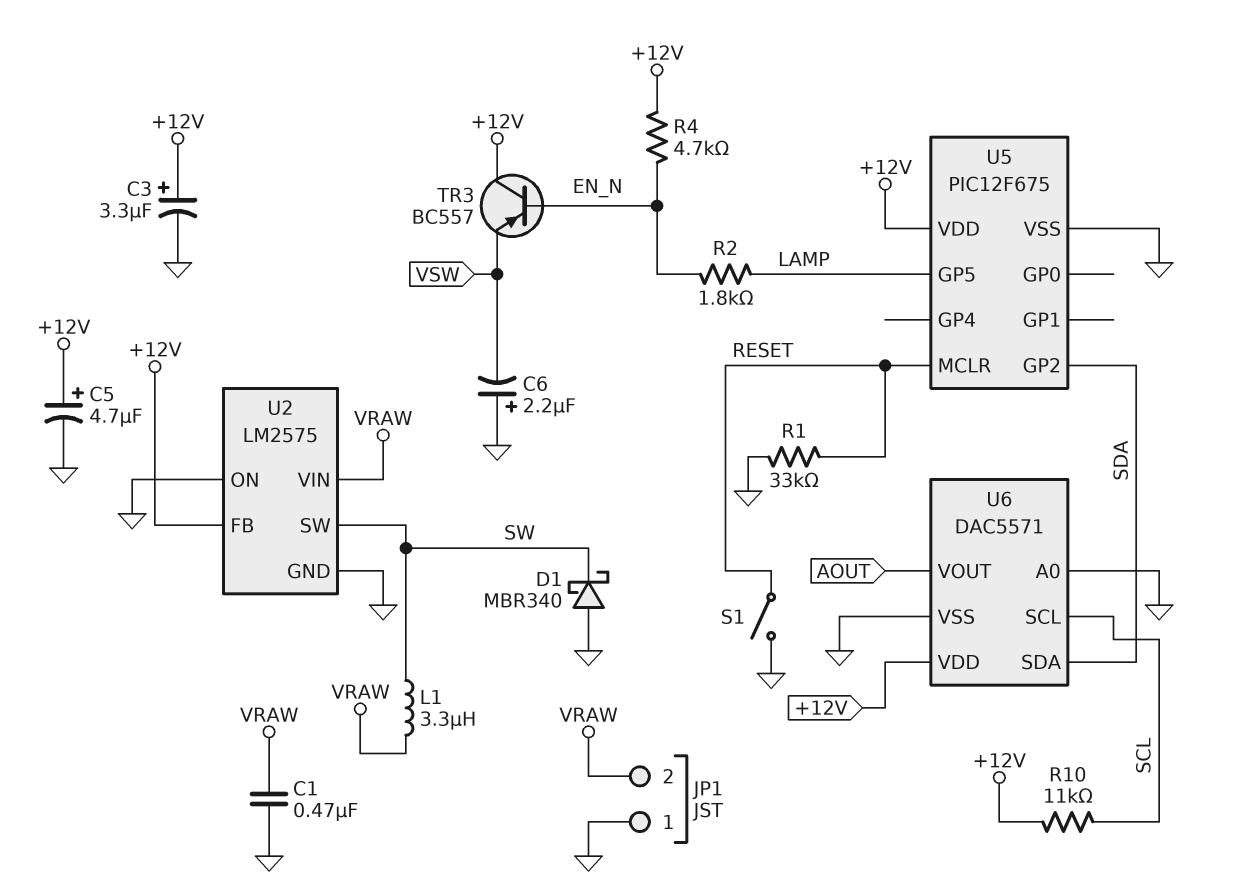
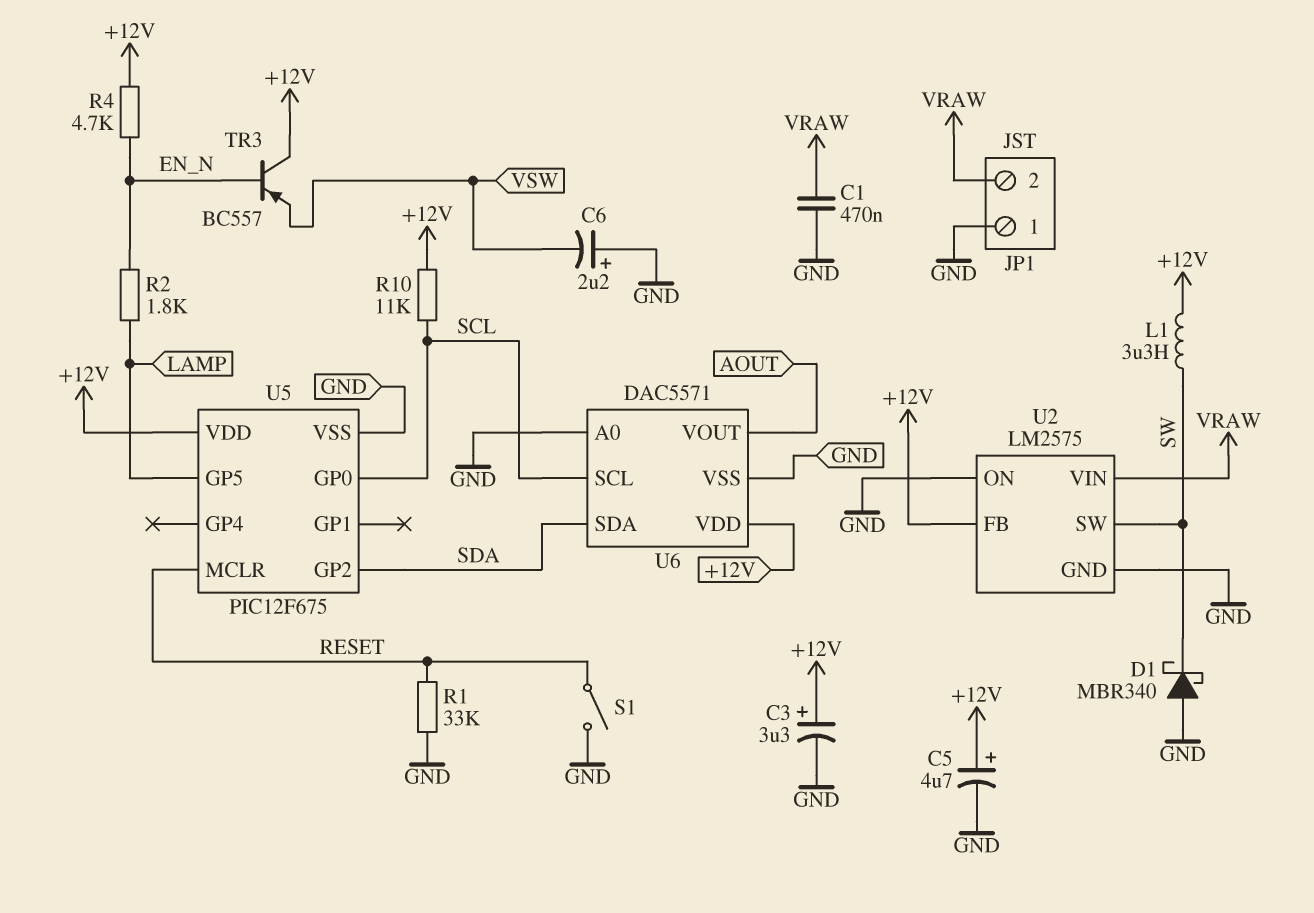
L1: 3.3uH (SW, VRAW) -> 3.3uH (+12V, SW)
U5 pin GP0: none -> SCL

